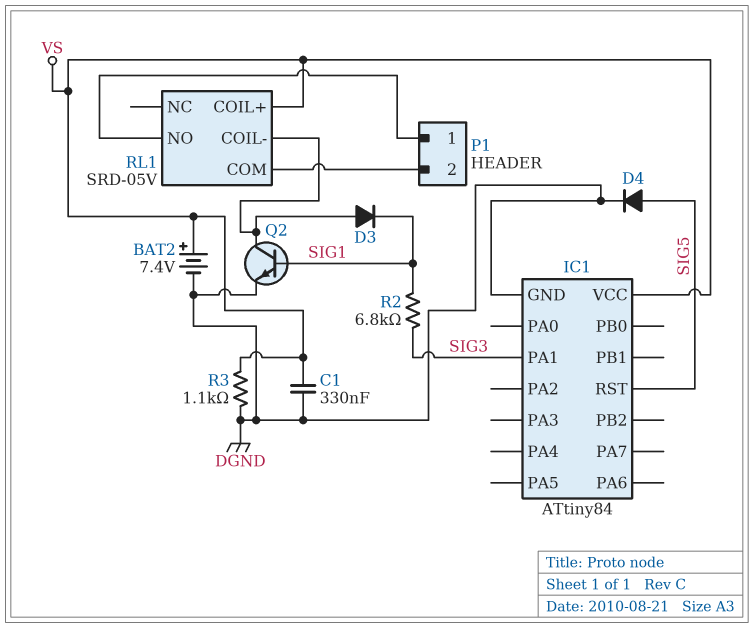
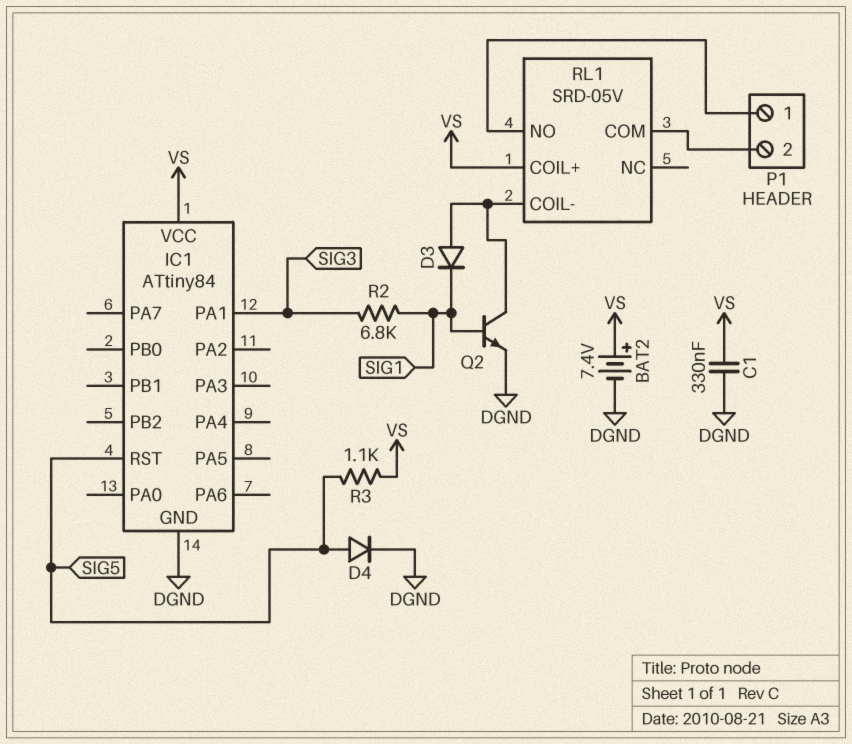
R3: 1.1k (DGND, VS) -> 1.1k (SIG5, VS)

